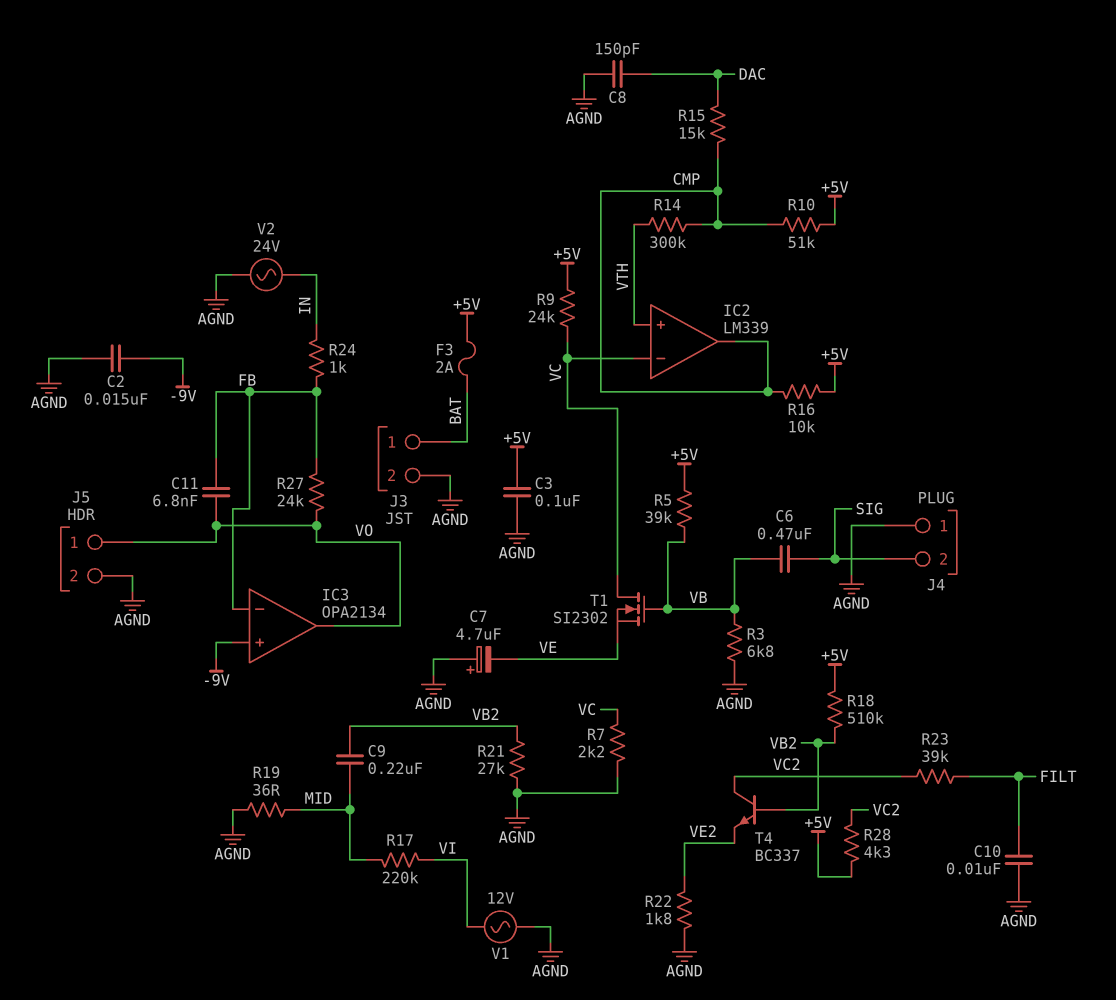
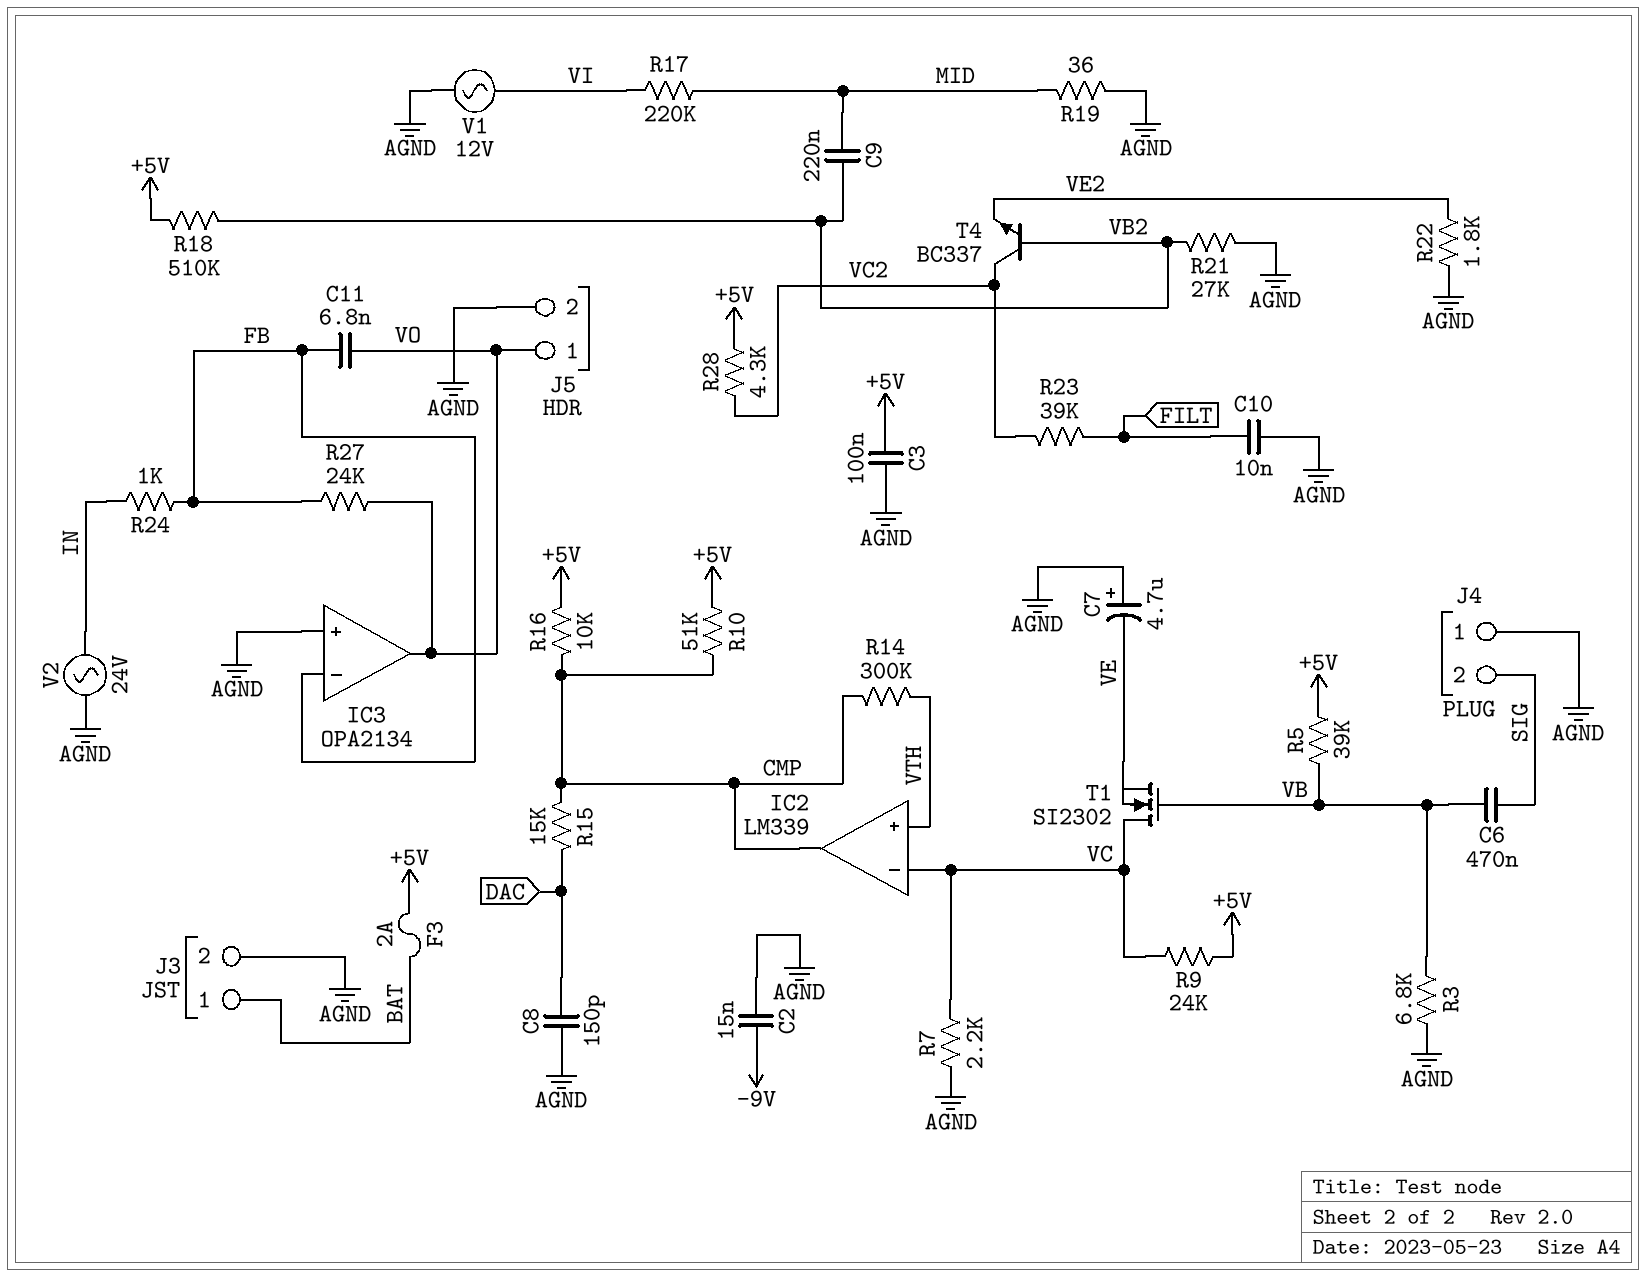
IC3 pin in+: -9V -> AGND

